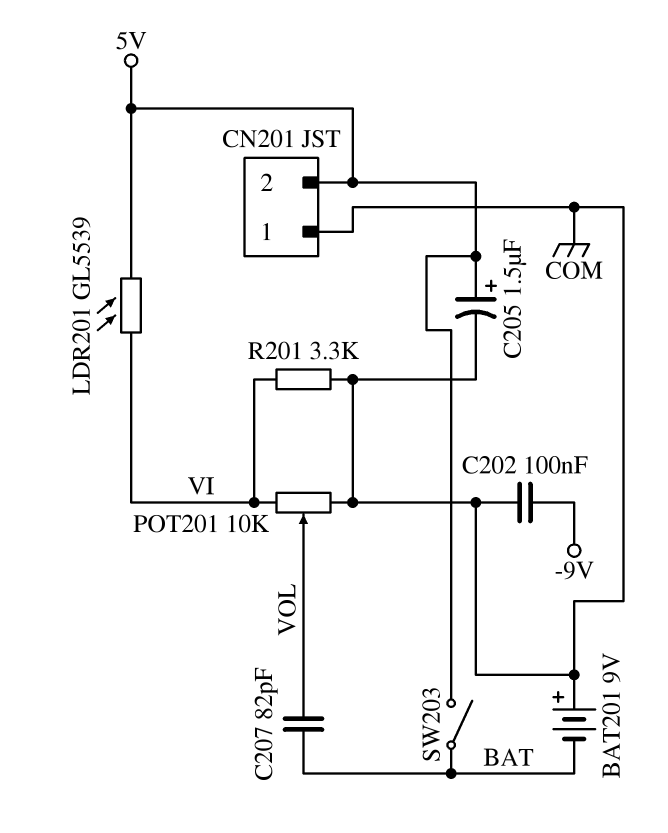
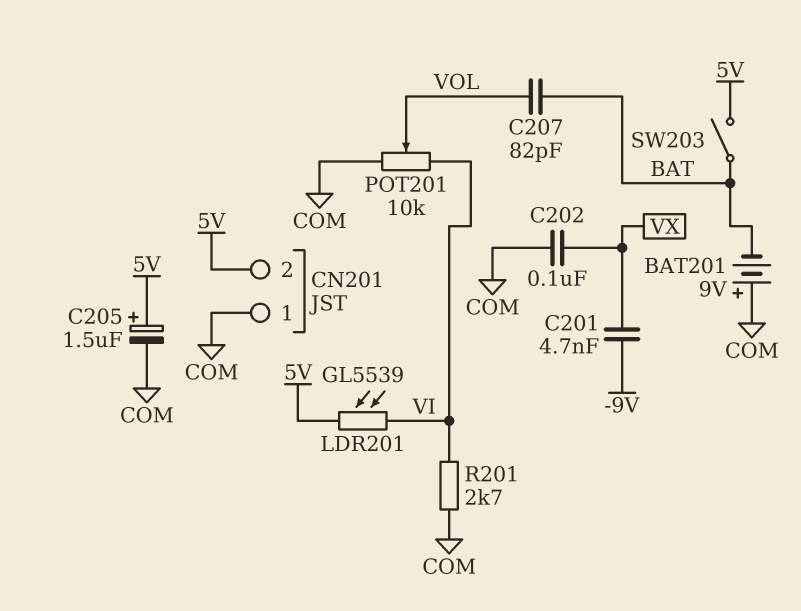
C201: none -> 4.7nF (-9V, VX)
C202: 100nF (-9V, COM) -> 100nF (COM, VX)
R201: 3.3k (COM, VI) -> 2.7k (COM, VI)

